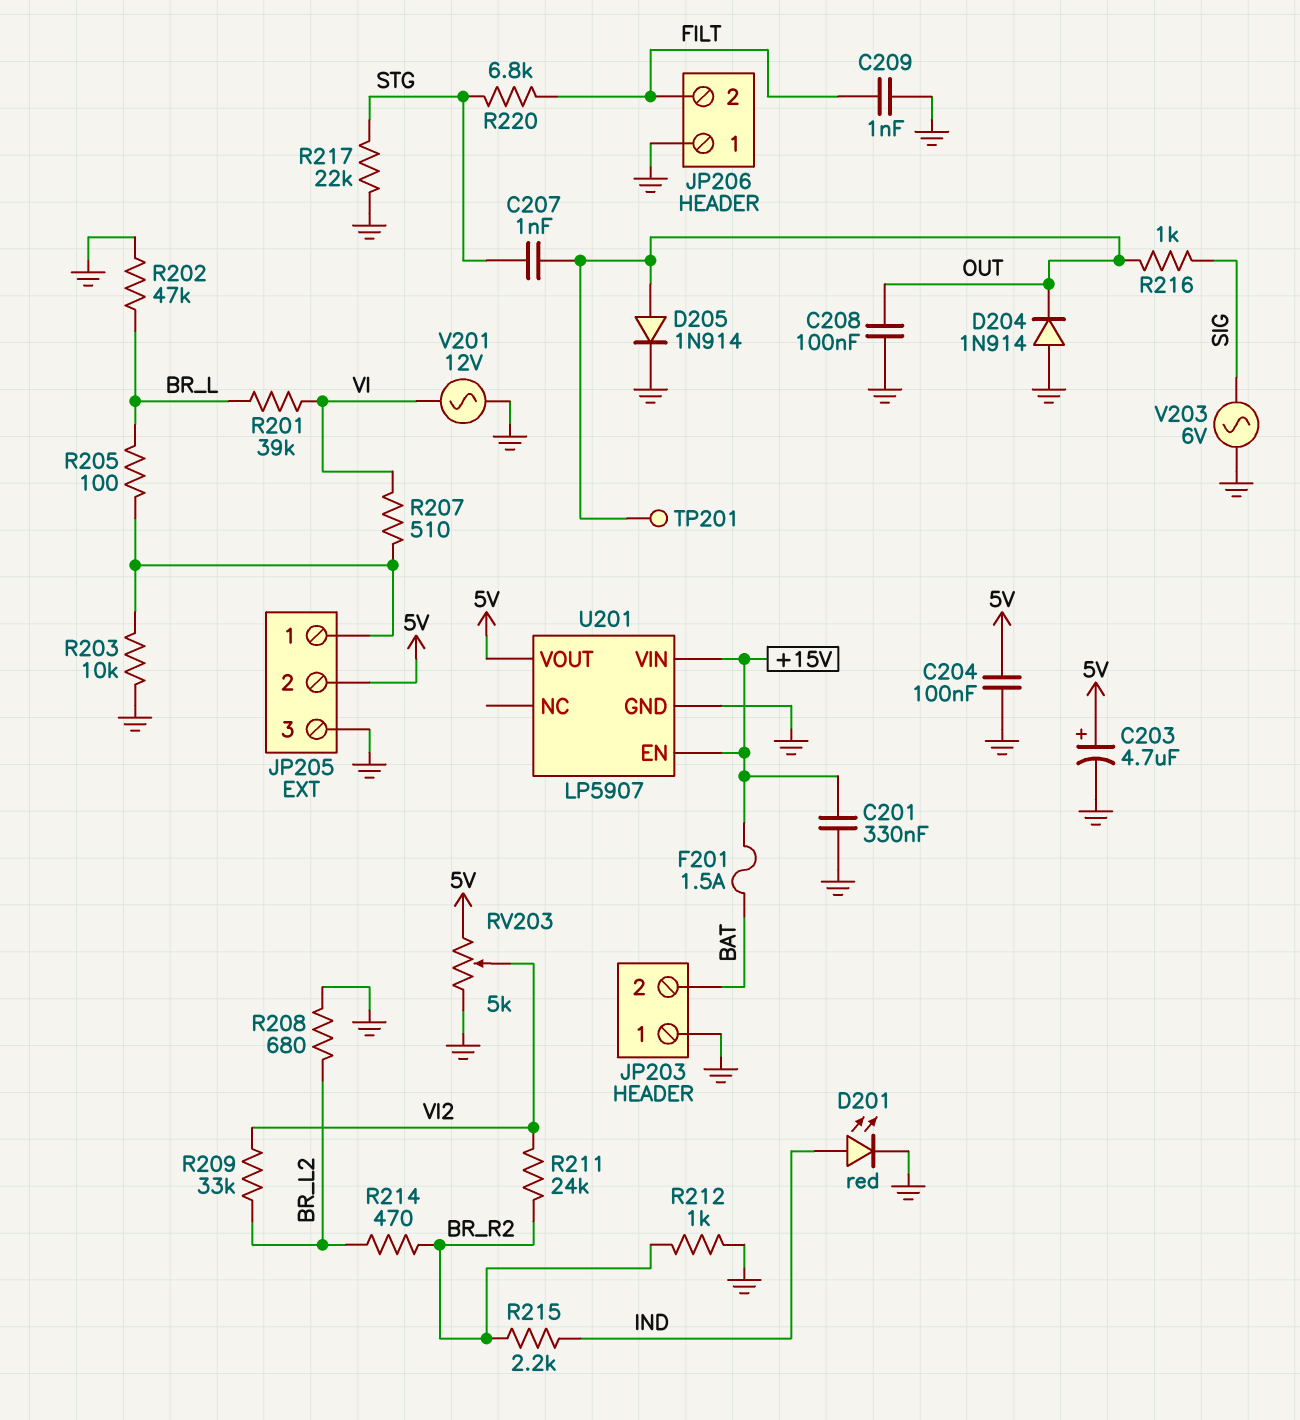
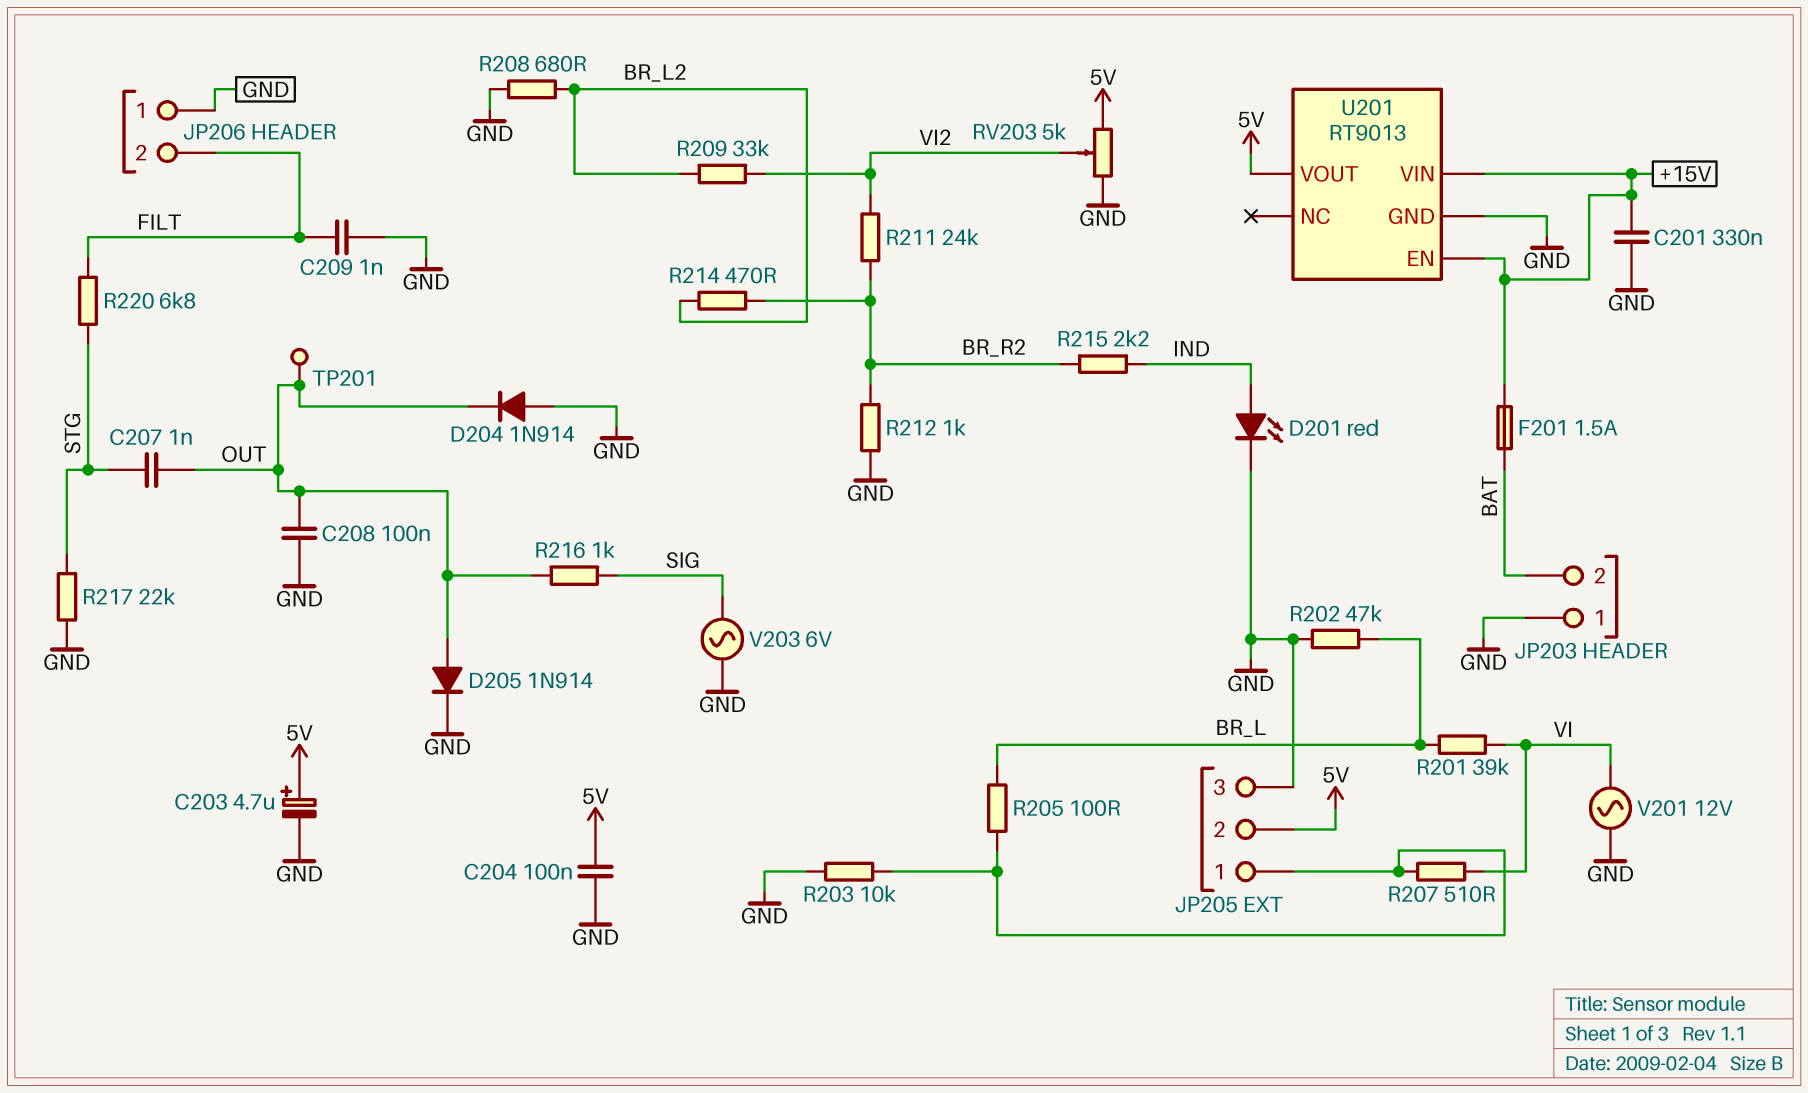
U201: LP5907 -> RT9013

